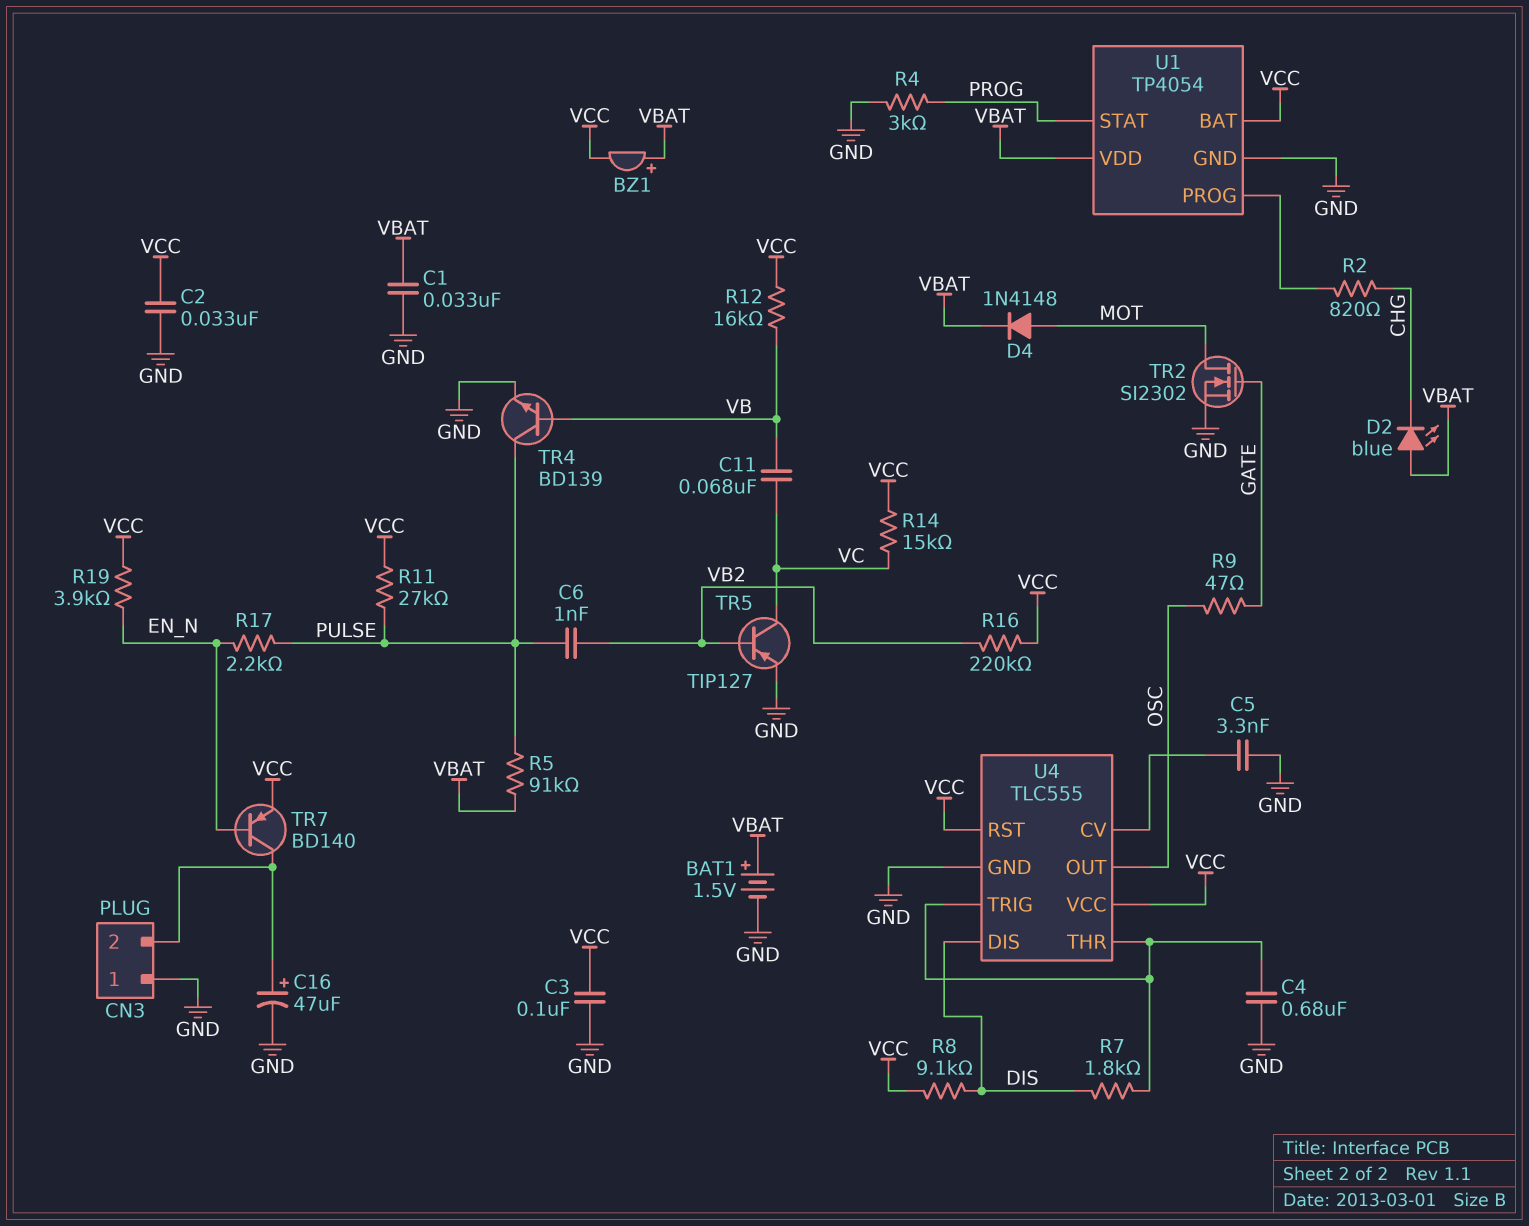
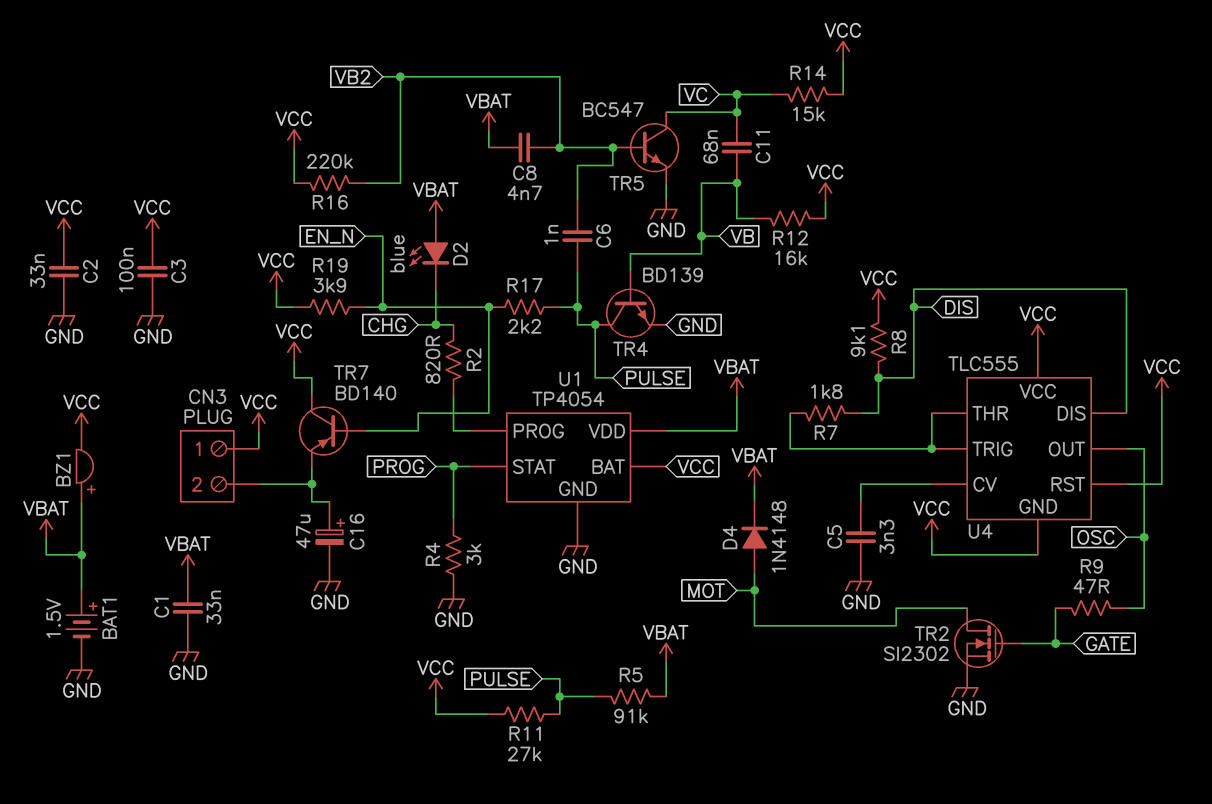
C4: 680nF (GND, U4/THR) -> none
C8: none -> 4.7nF (VB2, VBAT)
CN3 pin 1: GND -> VCC
TR5: PNP TIP127 (B VB2, C VC, E GND) -> NPN BC547 (B VB2, C VC, E GND)
TR7: PNP BD140 (B EN_N, C CN3/2, E VCC) -> PNP BD140 (B EN_N, C VCC, E CN3/2)
U4 pin GND: GND -> VCC

